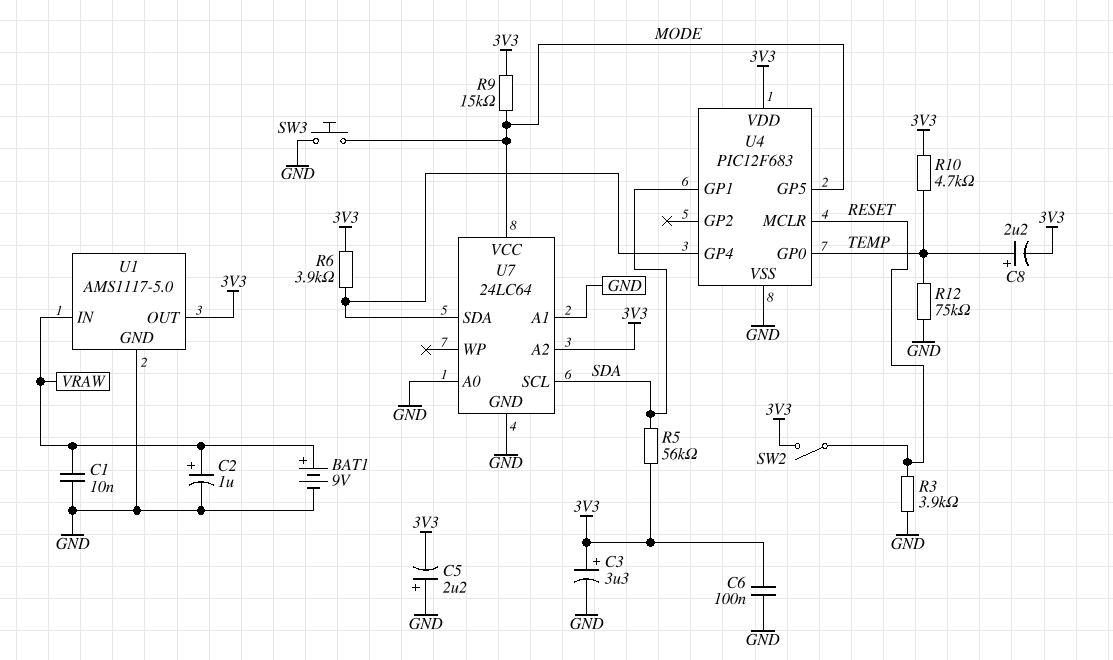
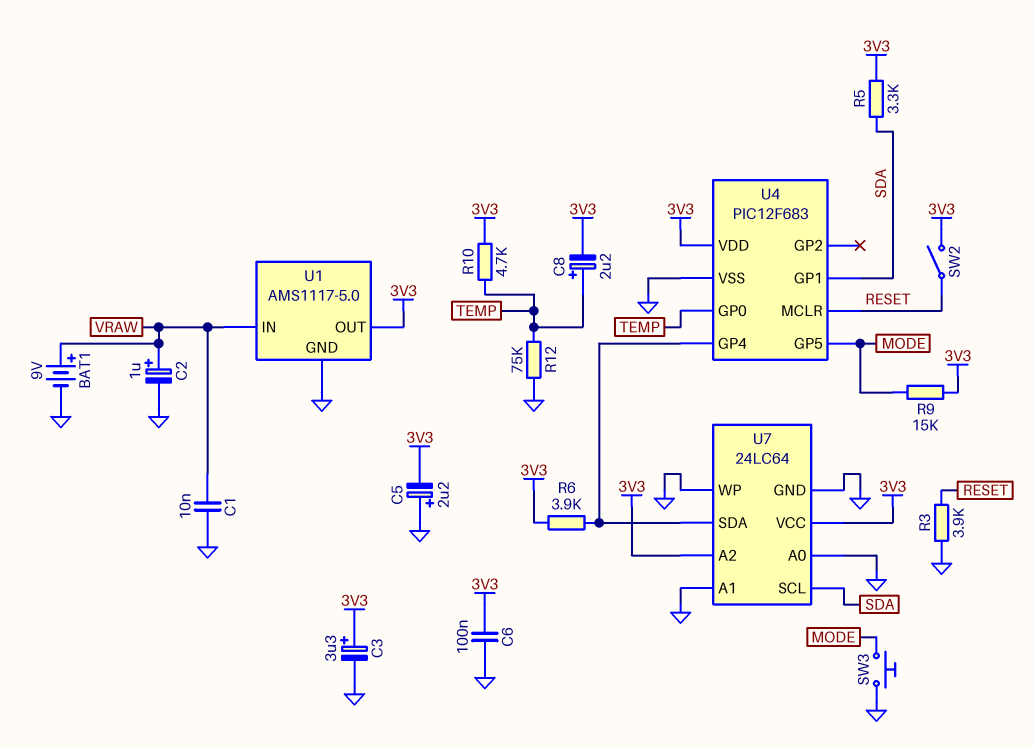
R5: 56k (3V3, SDA) -> 3.3k (3V3, SDA)
U7 pin VCC: MODE -> 3V3
U7 pin WP: none -> GND

